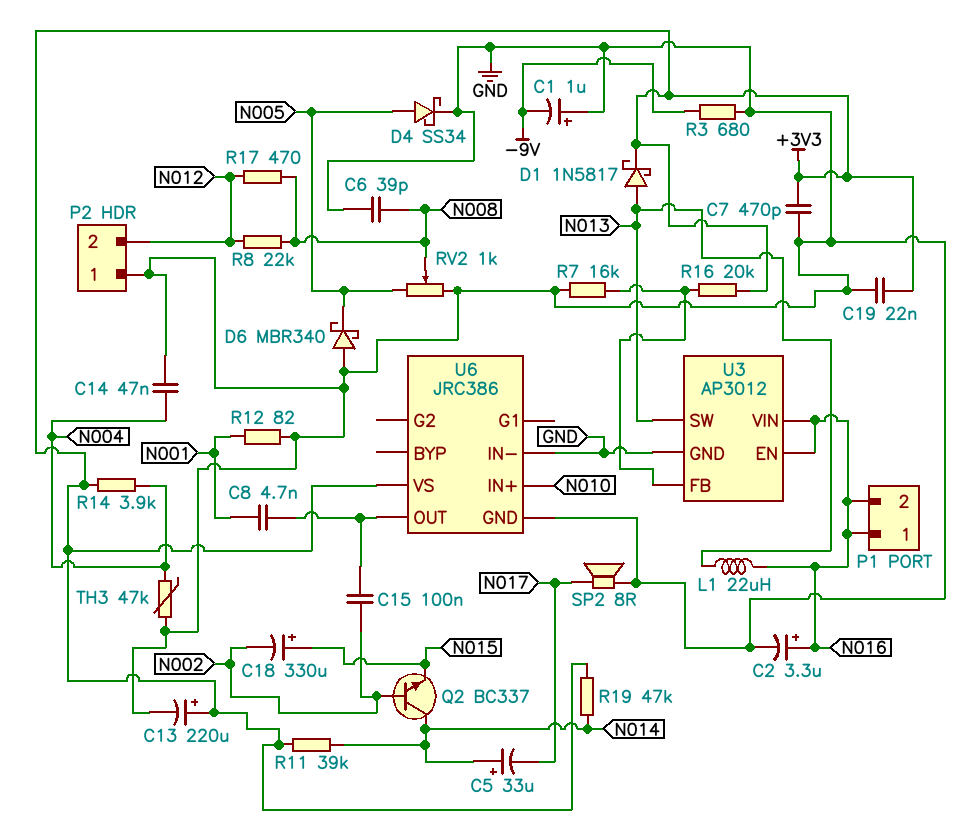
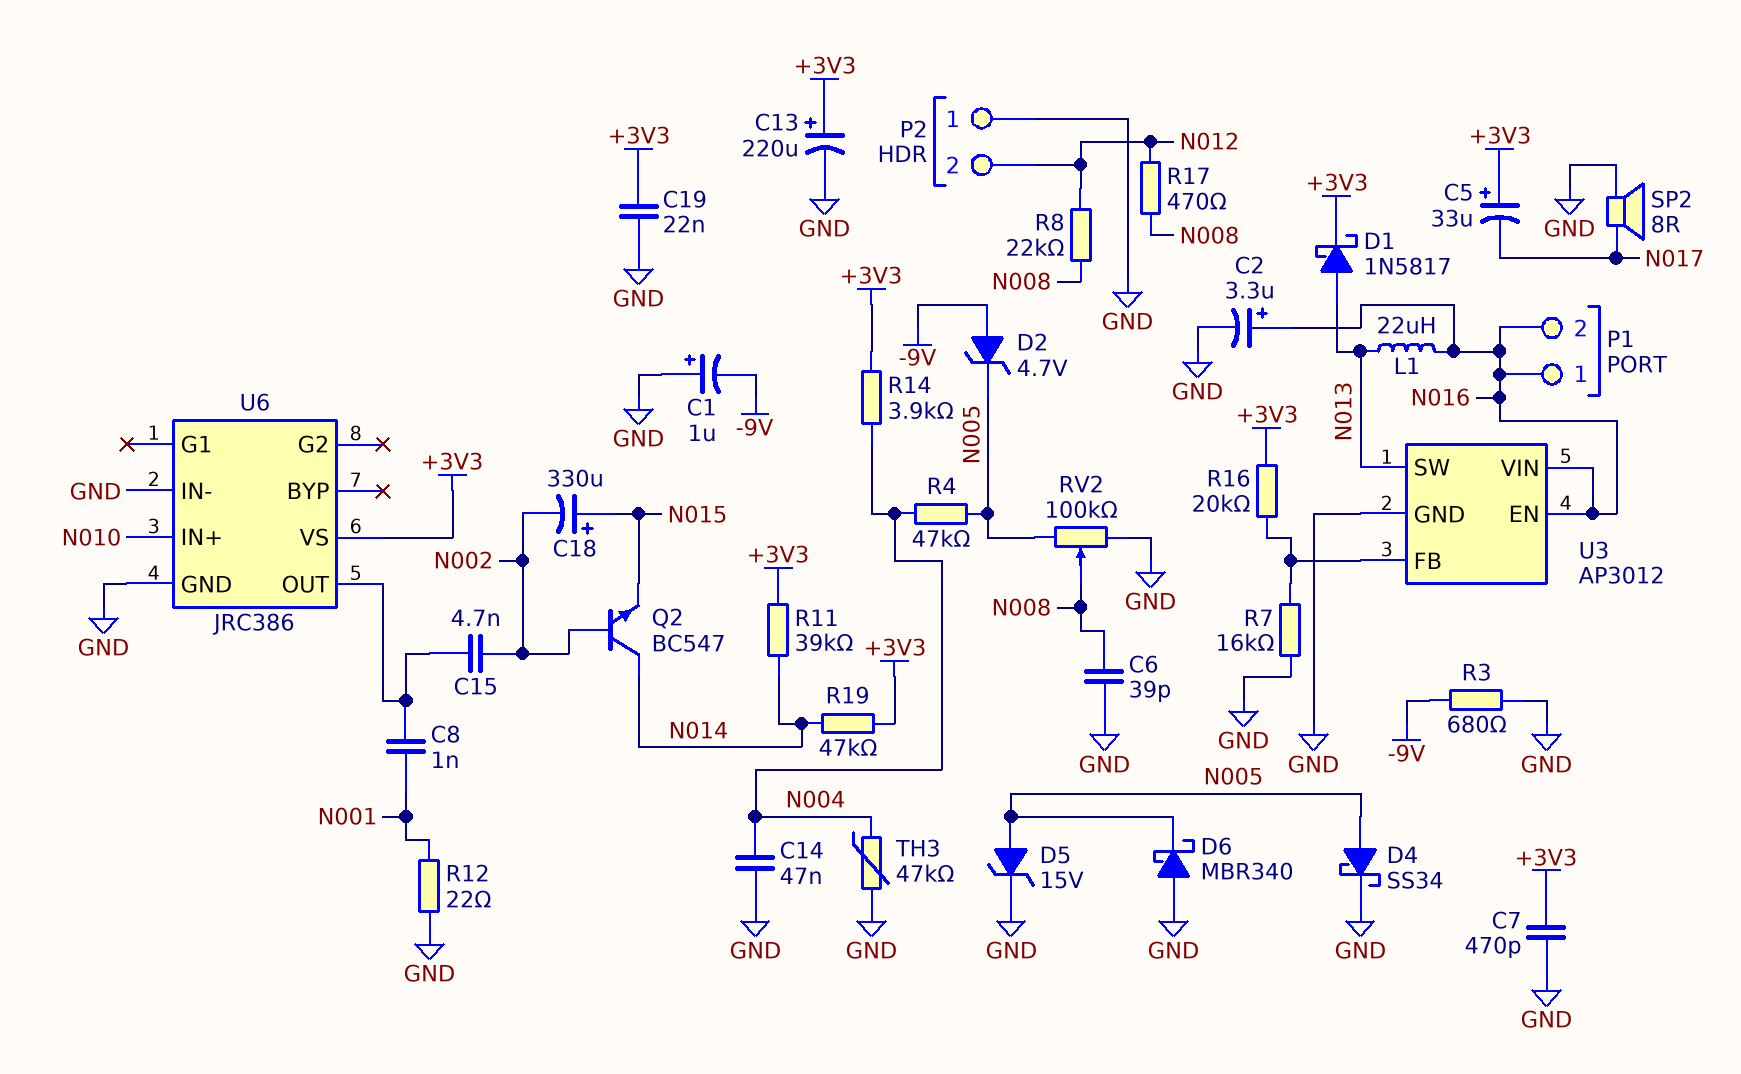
C5: 33uF (plus N014, minus N017) -> 33uF (plus +3V3, minus N017)
C8: 4.7nF (N001, U6/OUT) -> 1nF (N001, U6/OUT)
C15: 100nF (N002, U6/OUT) -> 4.7nF (N002, U6/OUT)
D2: none -> zener 4.7V (A -9V, K N005)
D5: none -> zener 15V (A N005, K GND)
Q2: NPN BC337 (B N002, C N014, E N015) -> NPN BC547 (B N002, C N014, E N015)
R4: none -> 47k (N004, N005)
R12: 82 (GND, N001) -> 22 (GND, N001)
RV2: 1k (GND, N005, wiper N008) -> 100k (GND, N005, wiper N008)

